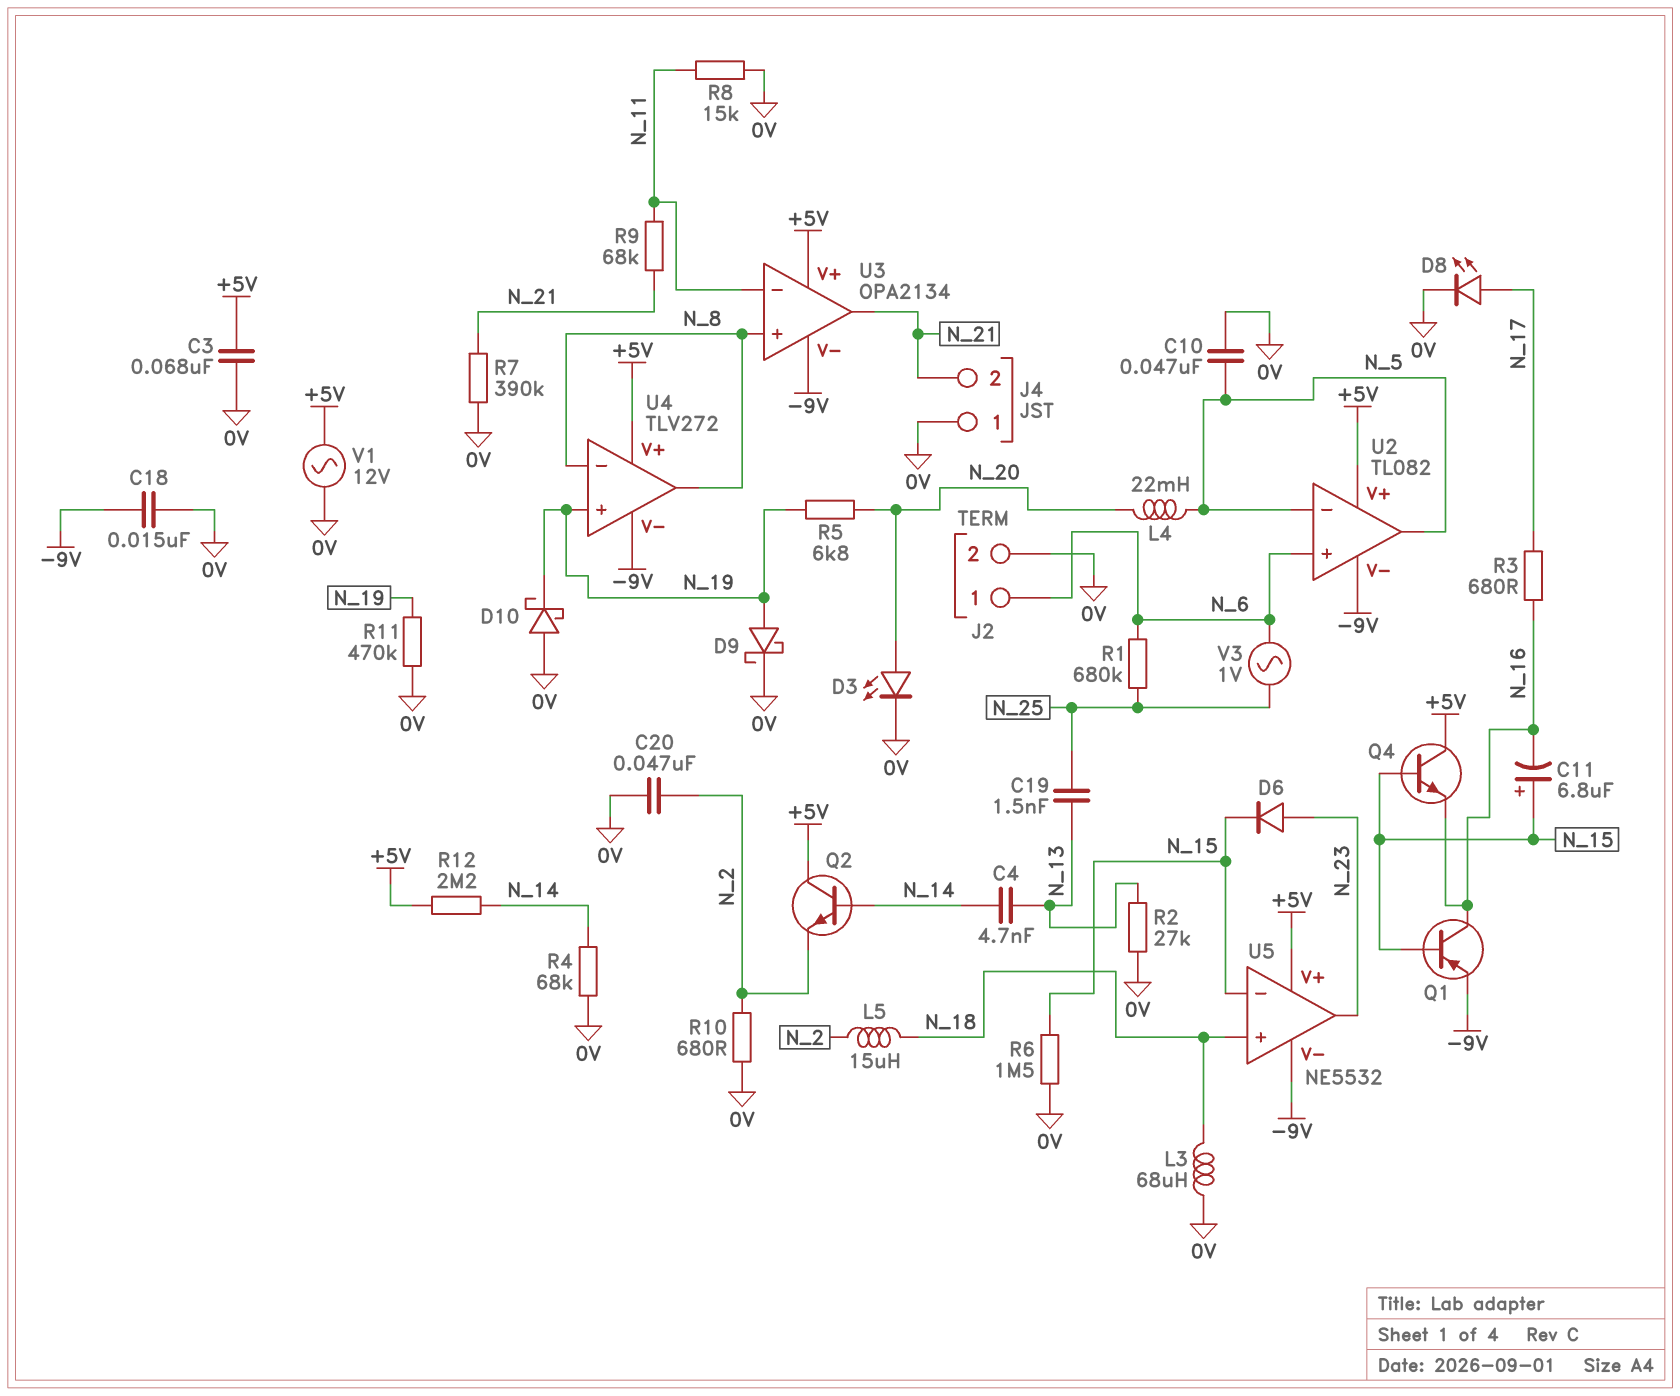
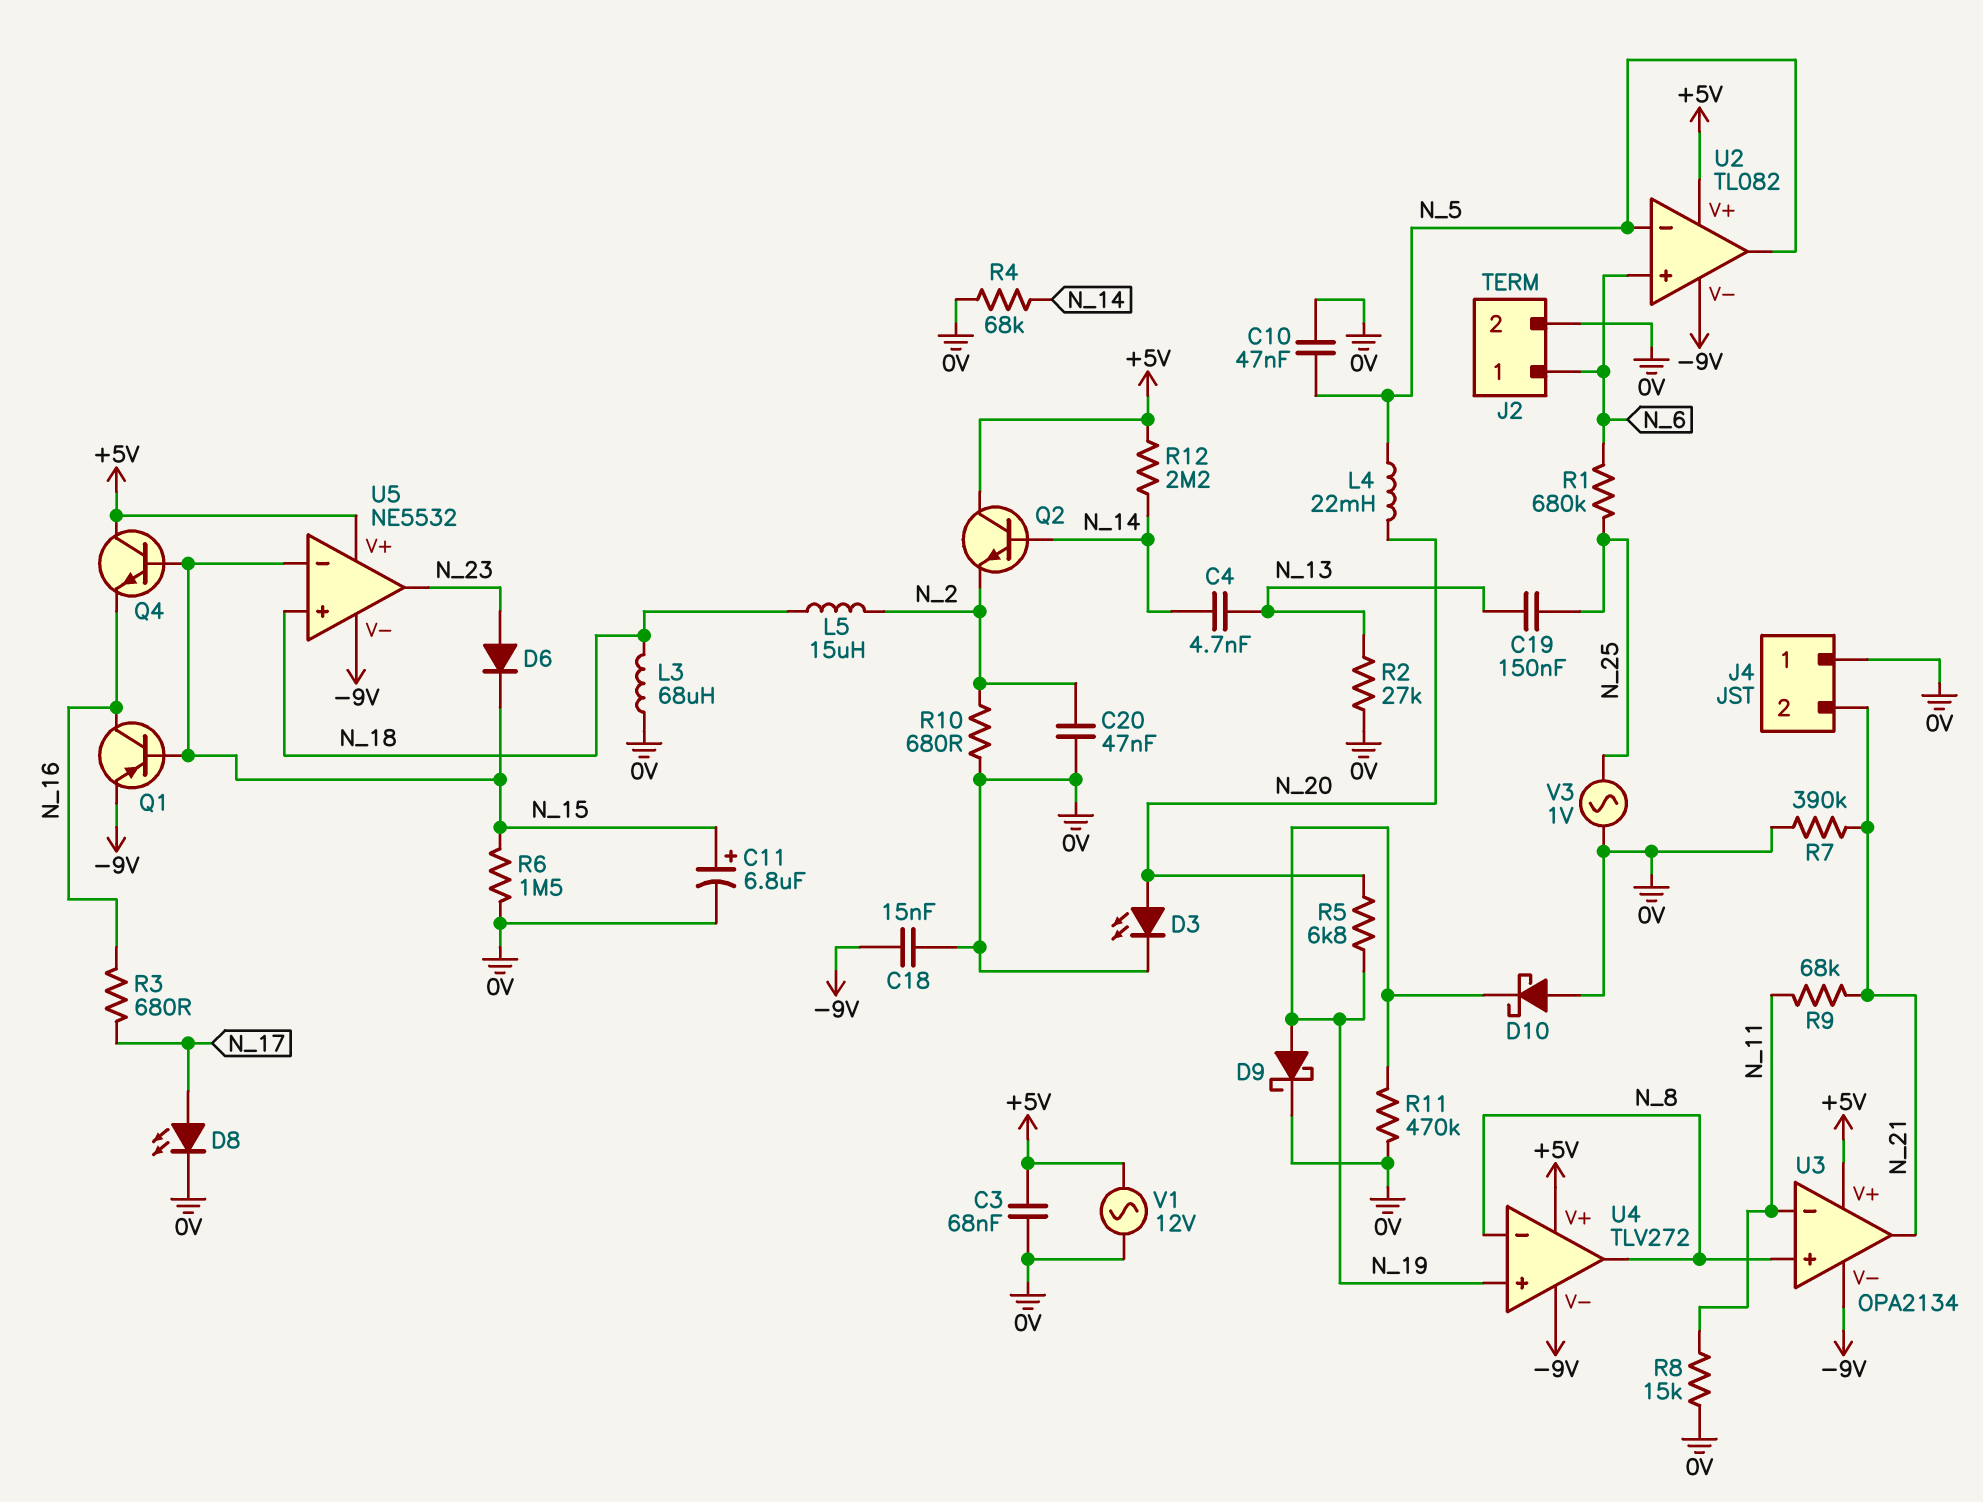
C11: 6.8uF (plus N_15, minus N_16) -> 6.8uF (plus N_15, minus 0V)
C19: 1.5nF (N_13, N_25) -> 150nF (N_13, N_25)
V3: AC 1V (N_6, N_25) -> AC 1V (0V, N_25)

